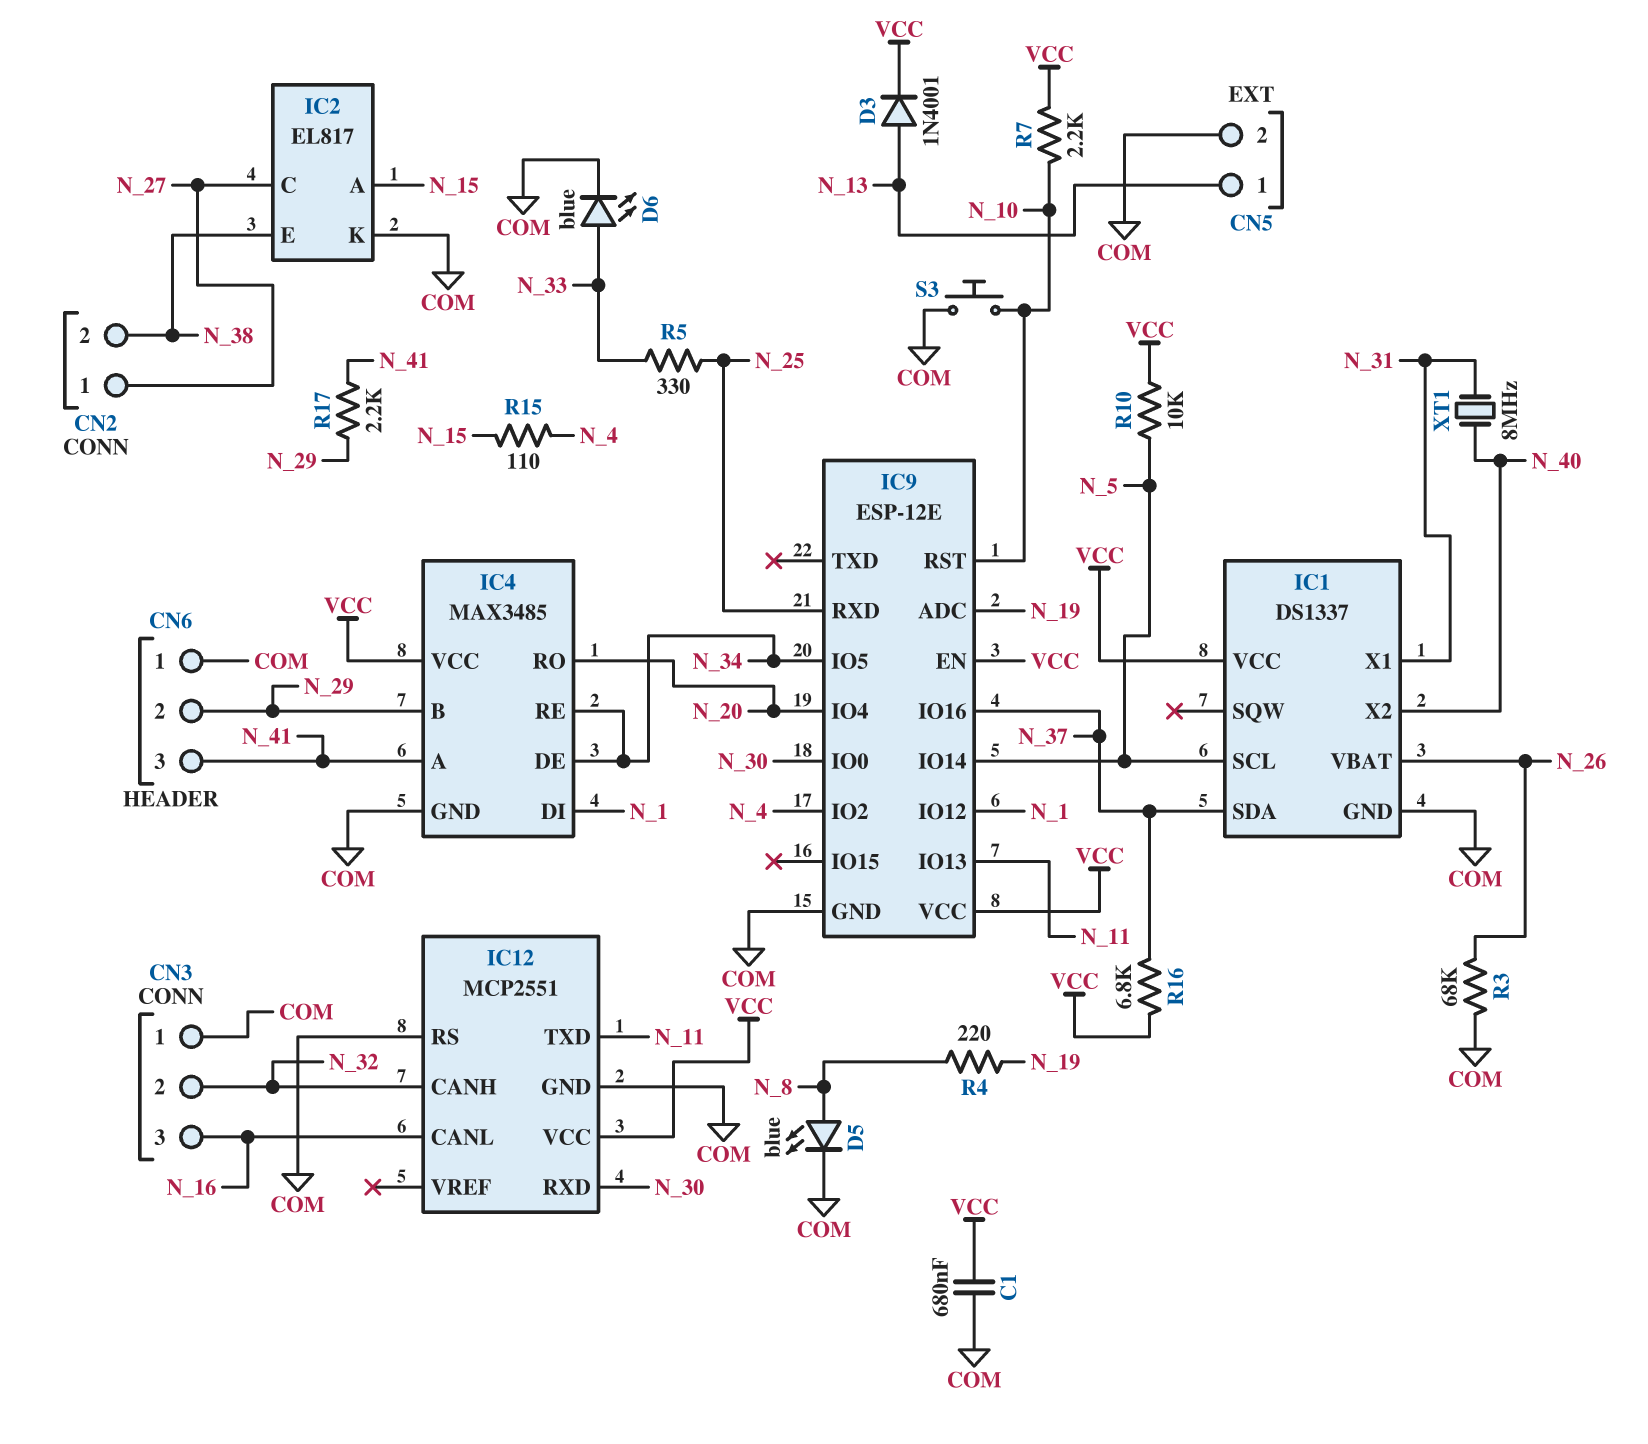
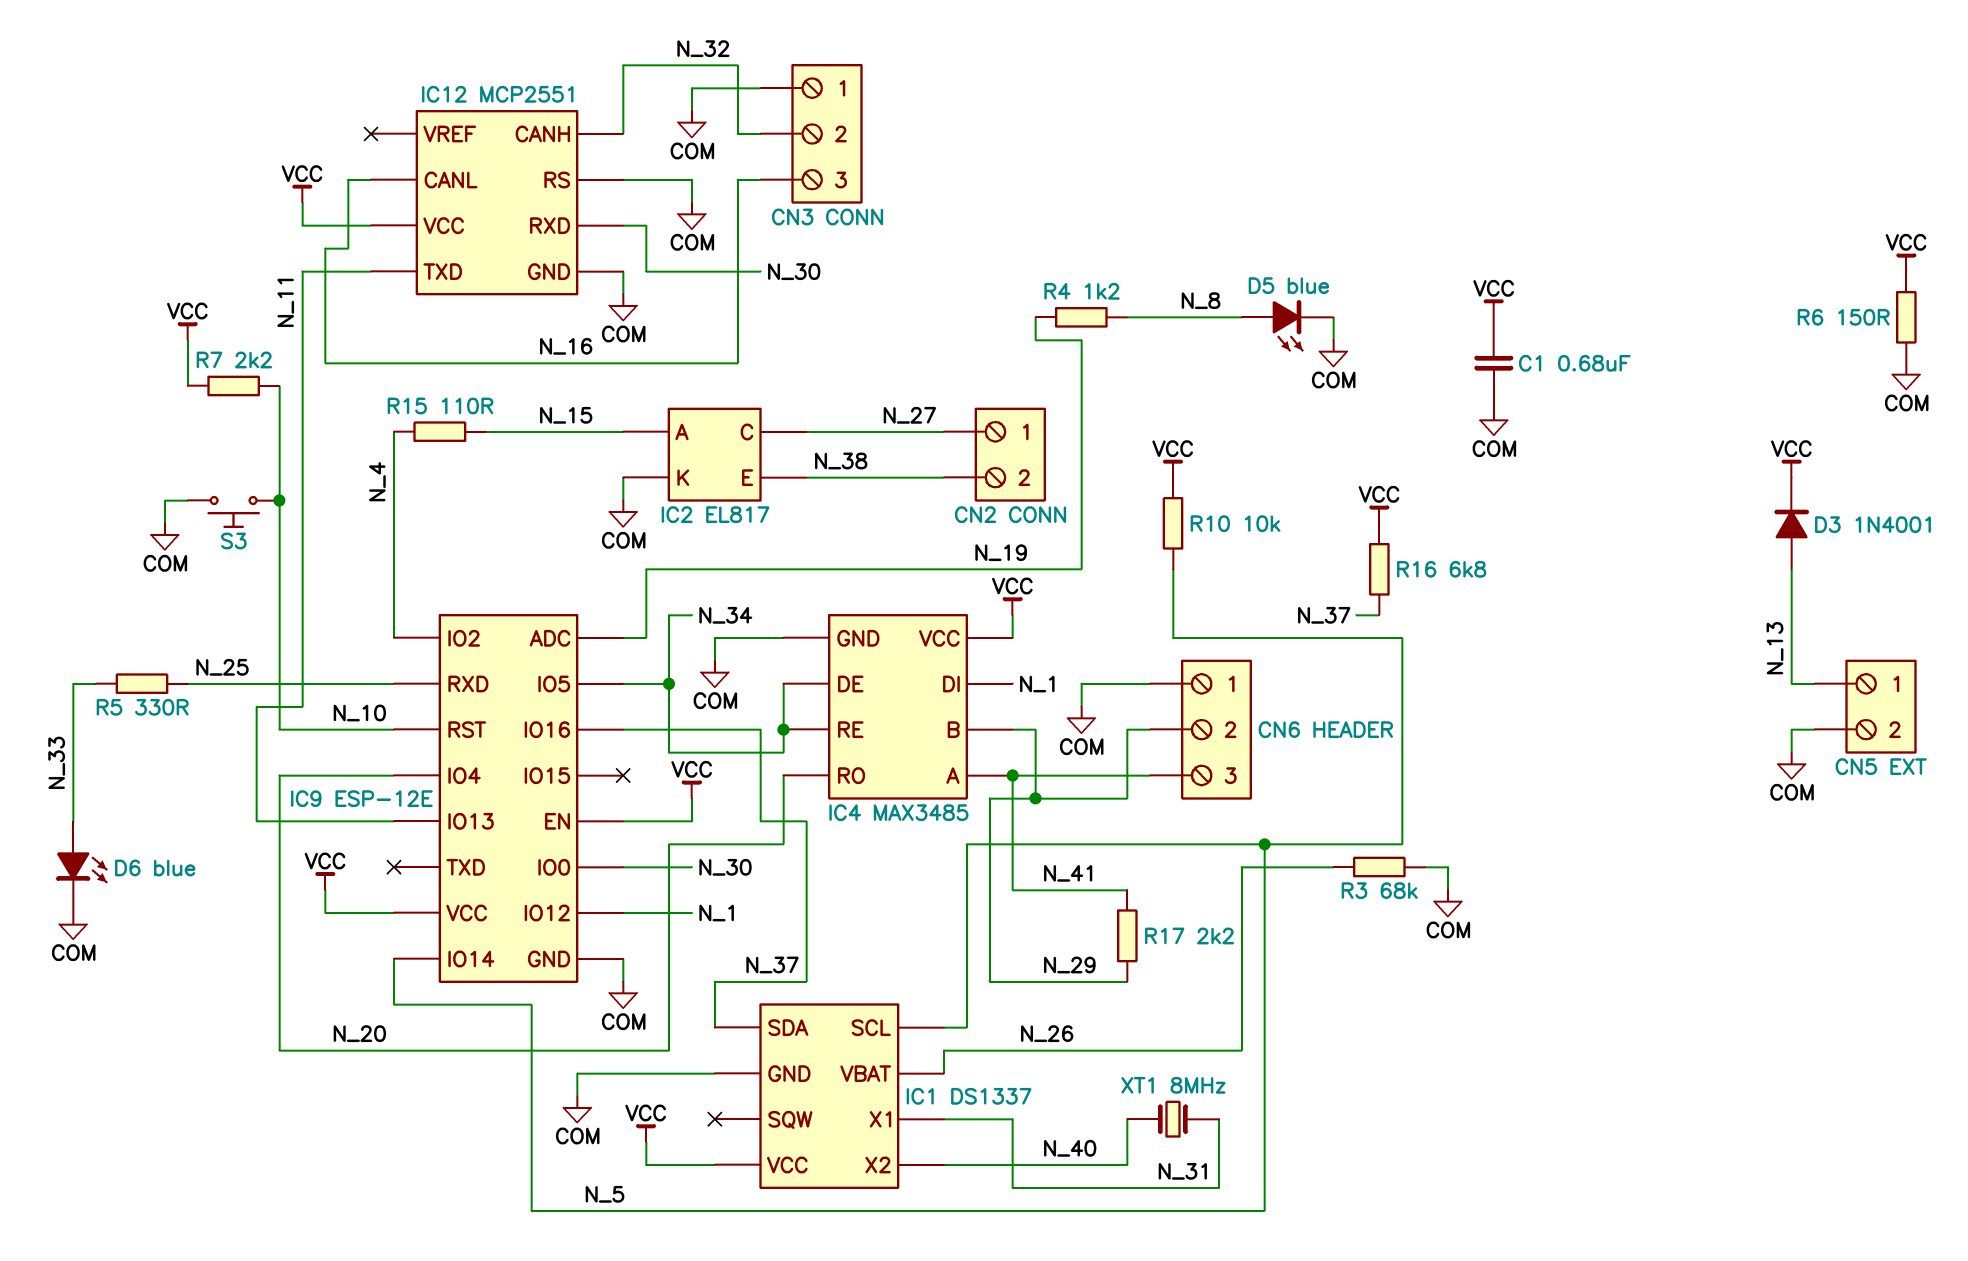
R4: 220 (N_8, N_19) -> 1.2k (N_8, N_19)
R6: none -> 150 (COM, VCC)

